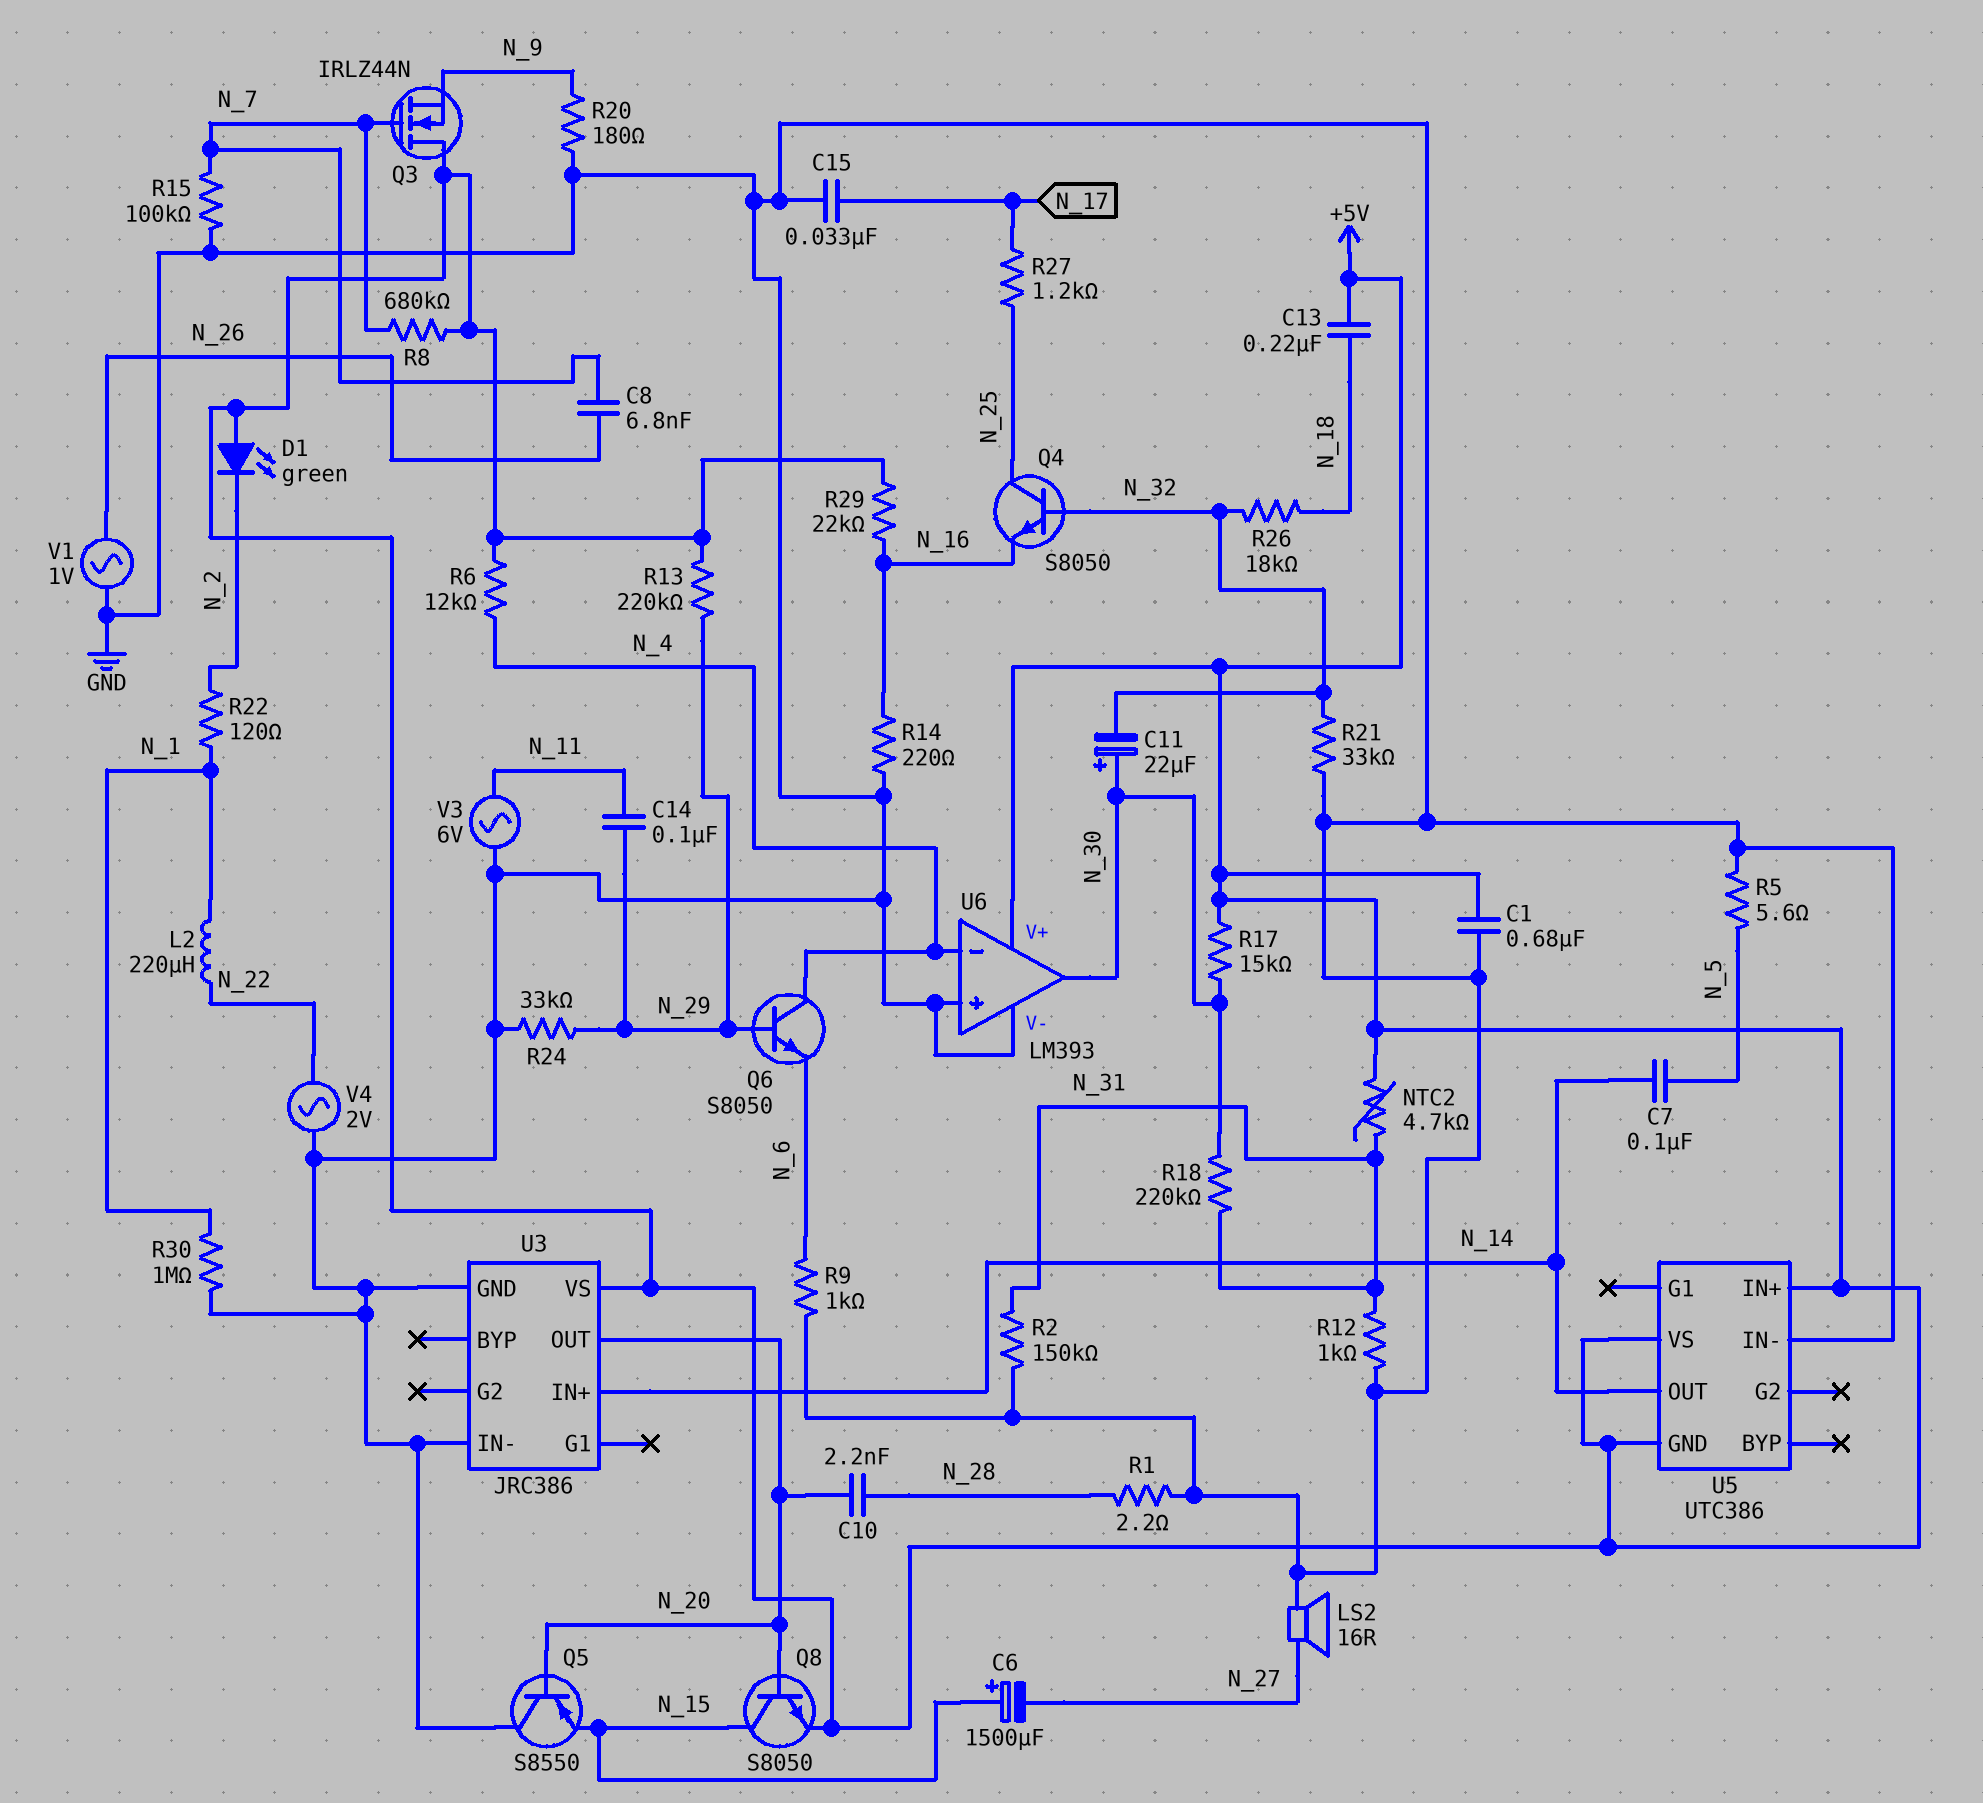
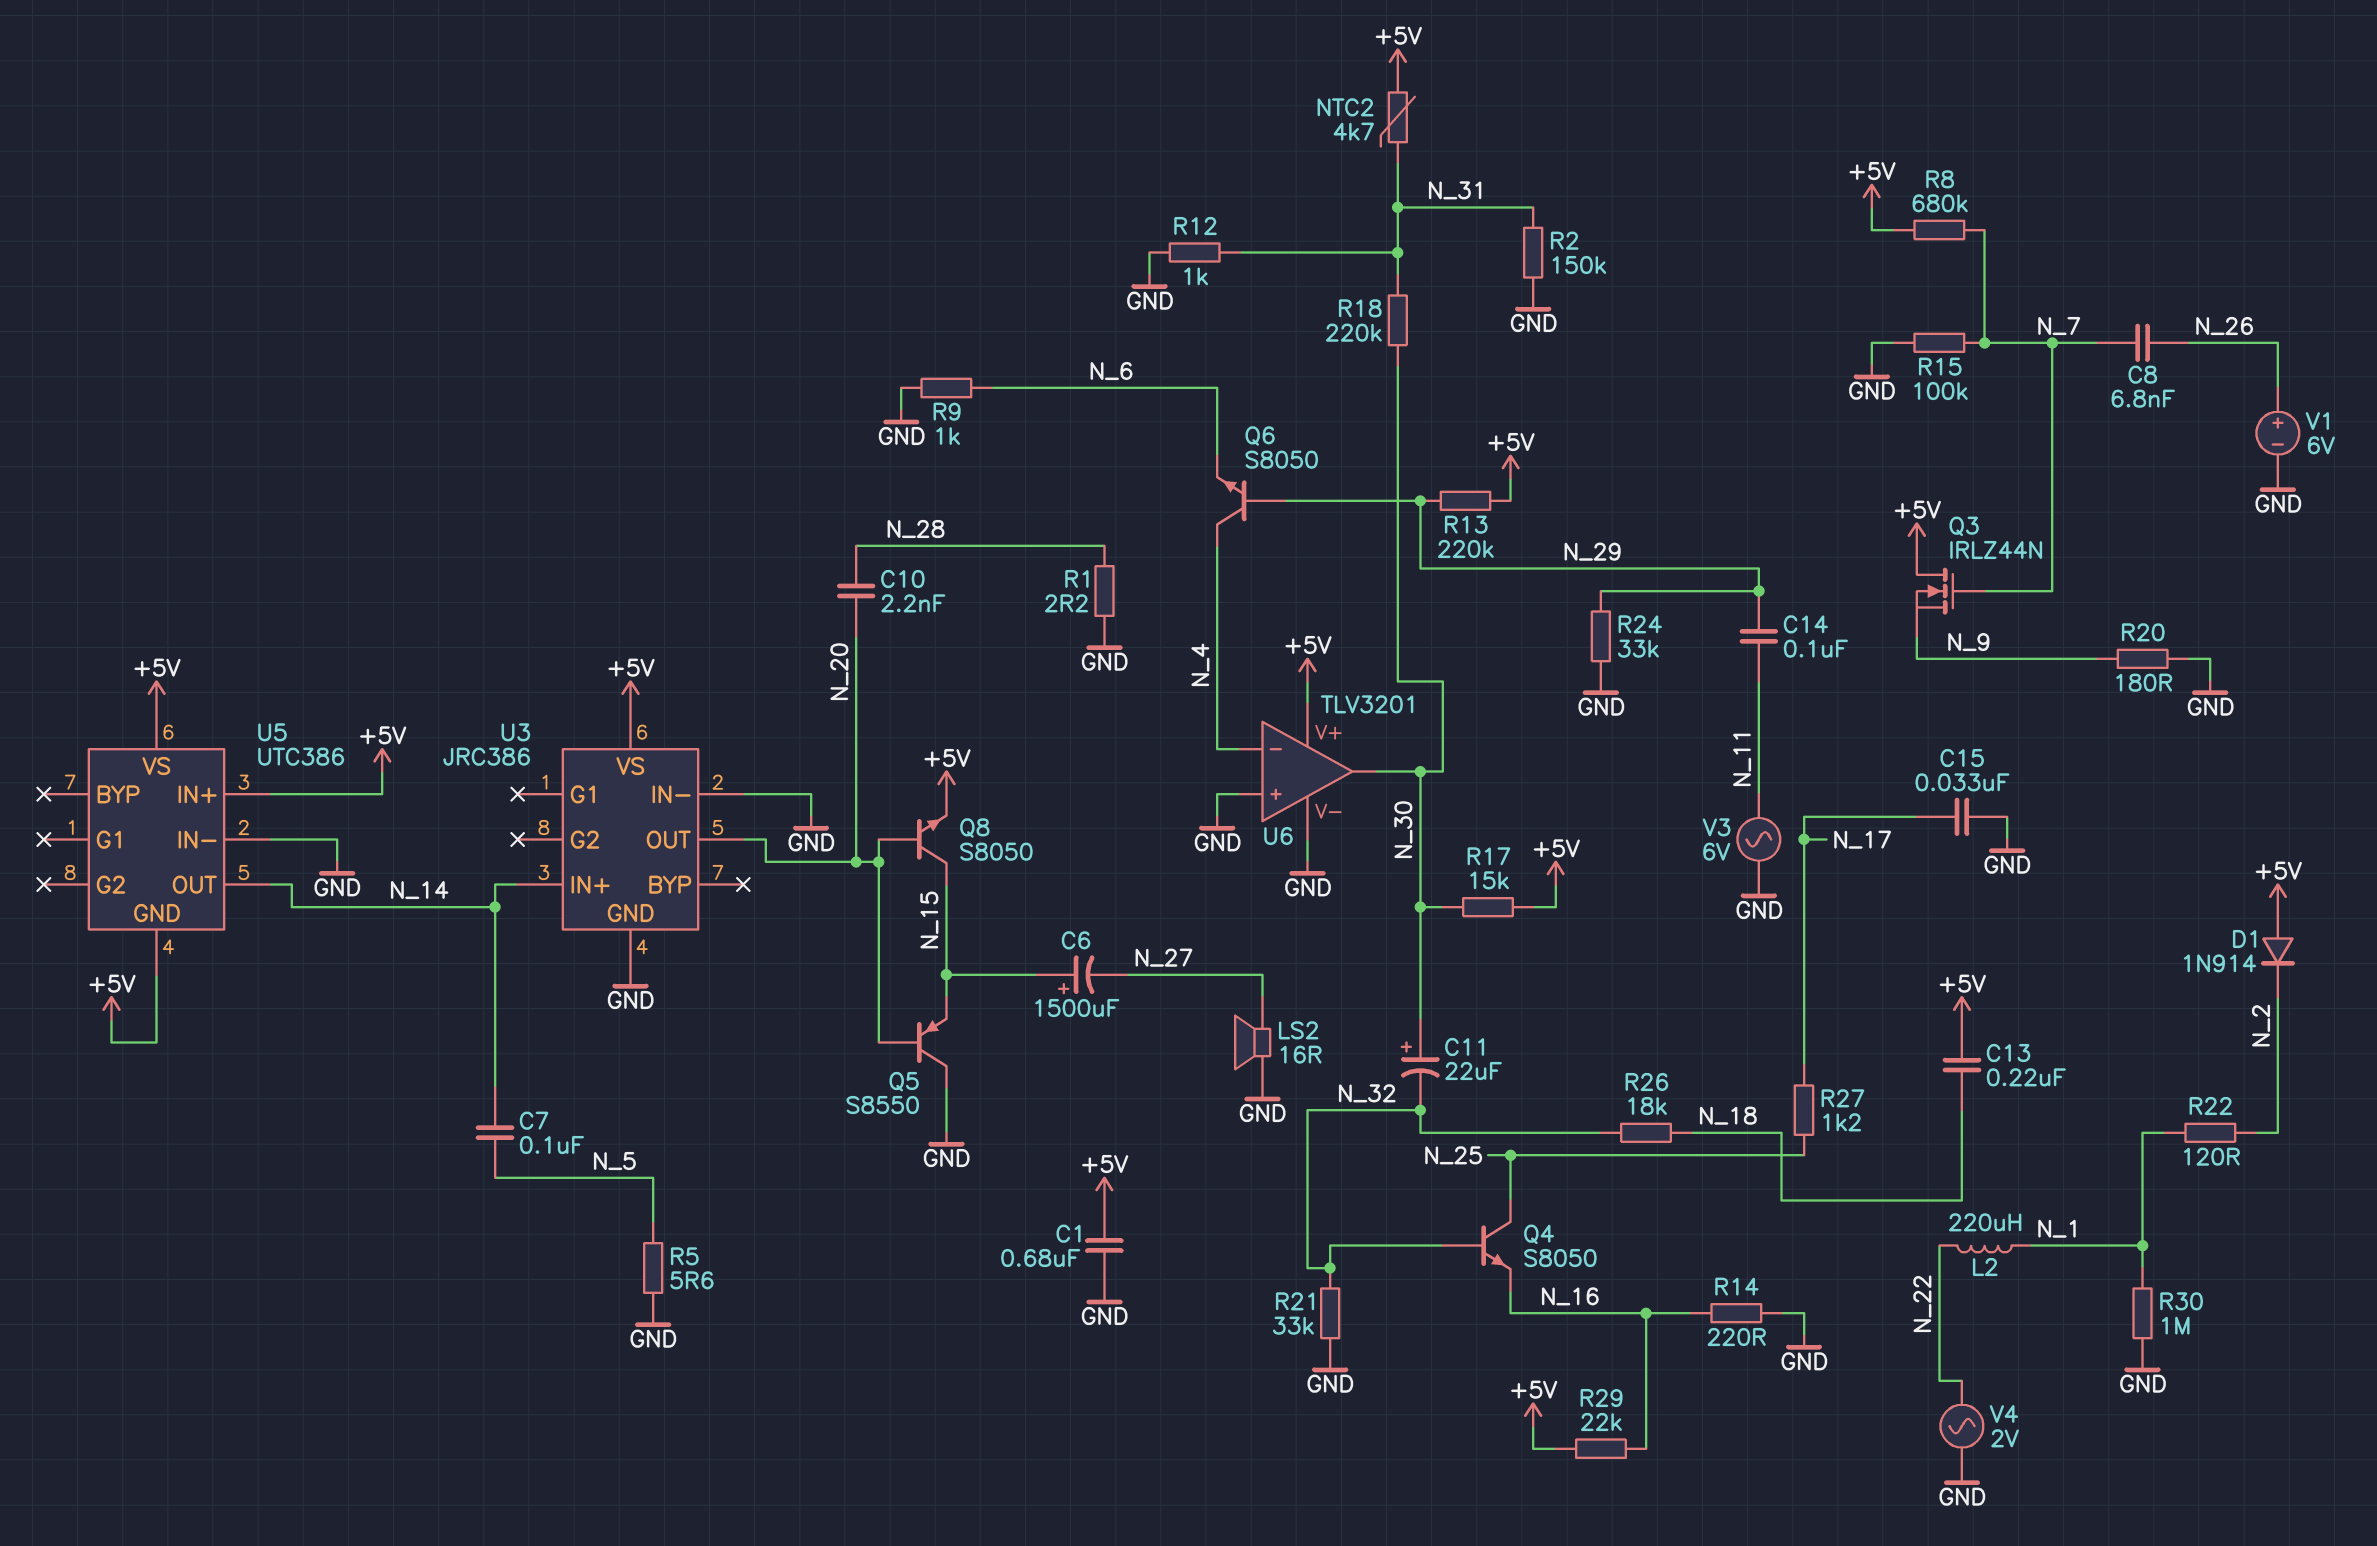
D1: LED green (A +5V, K N_2) -> diode 1N914 (A +5V, K N_2)
R6: 12k (+5V, N_4) -> none
U6: LM393 -> TLV3201
V1: AC 1V (GND, N_26) -> 6V (plus N_26, minus GND)

